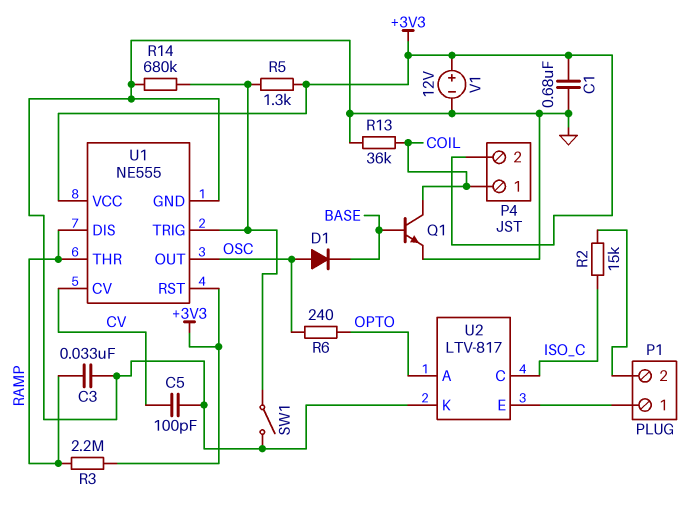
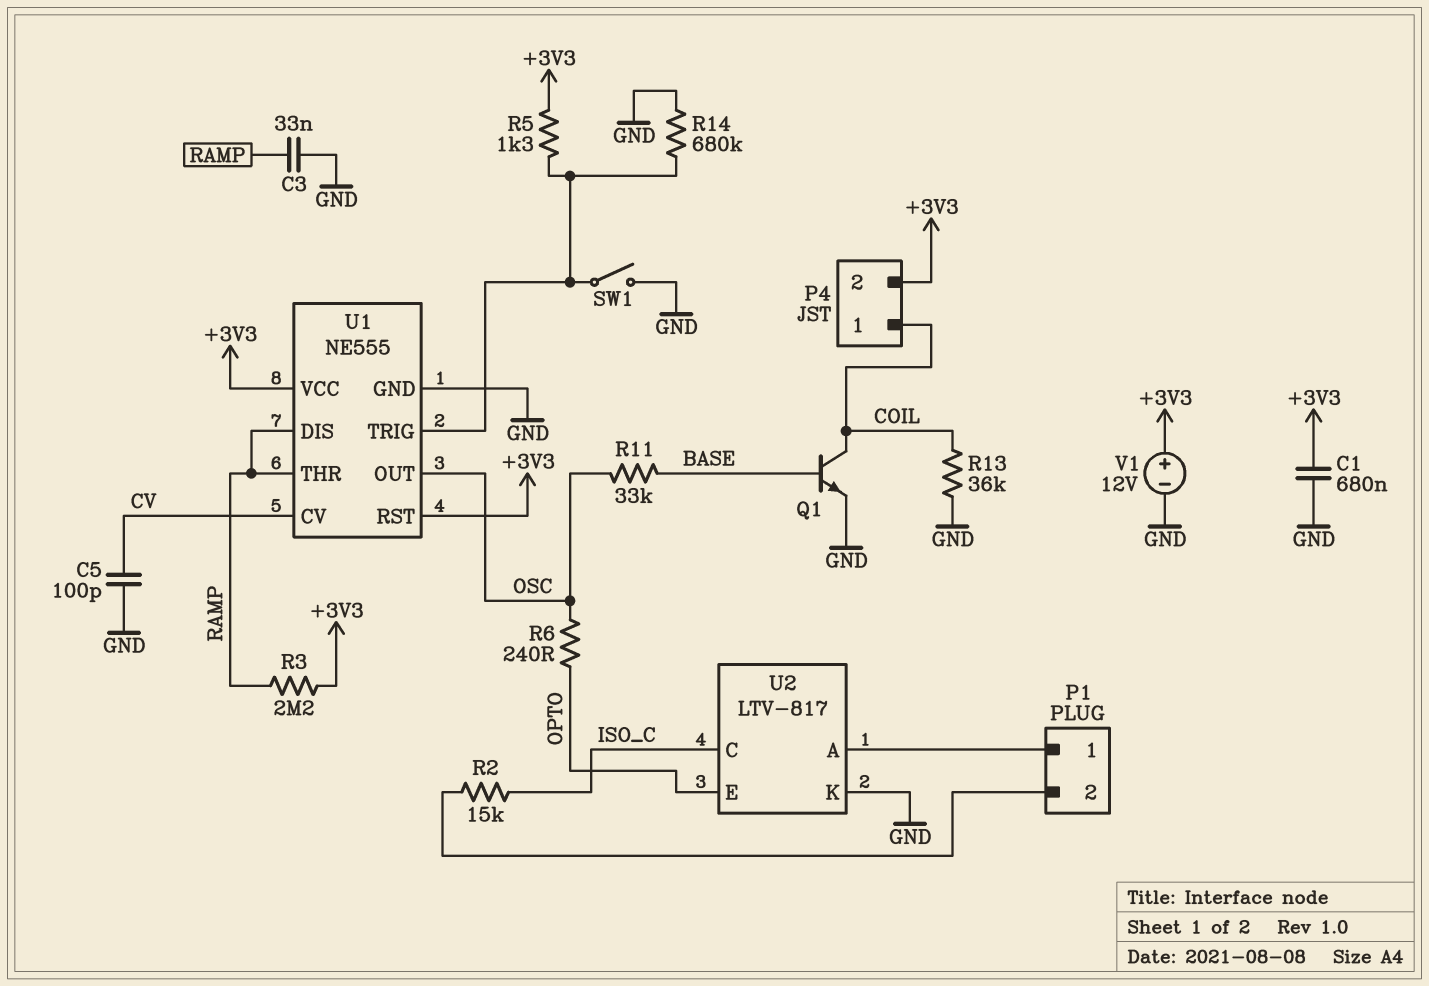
D1: diode (A OSC, K BASE) -> none
R11: none -> 33k (BASE, OSC)
U2 pin A: OPTO -> P1/1
U2 pin E: P1/1 -> OPTO

